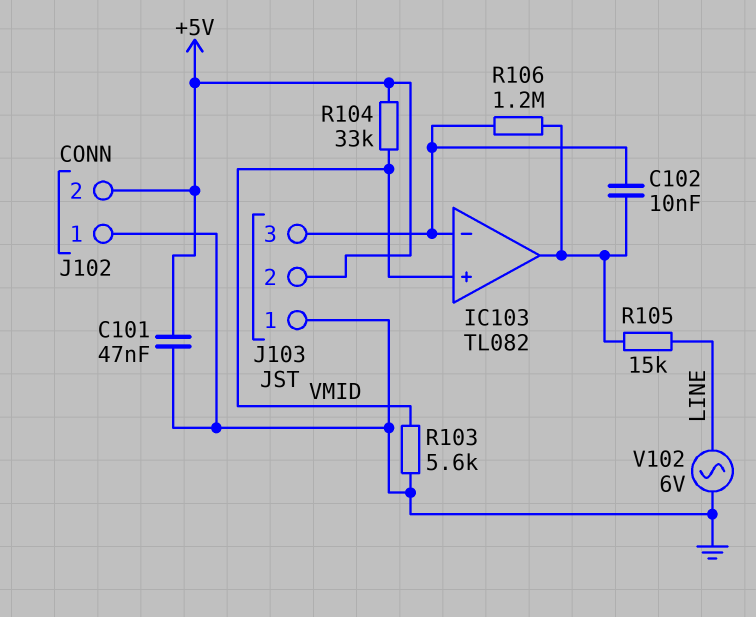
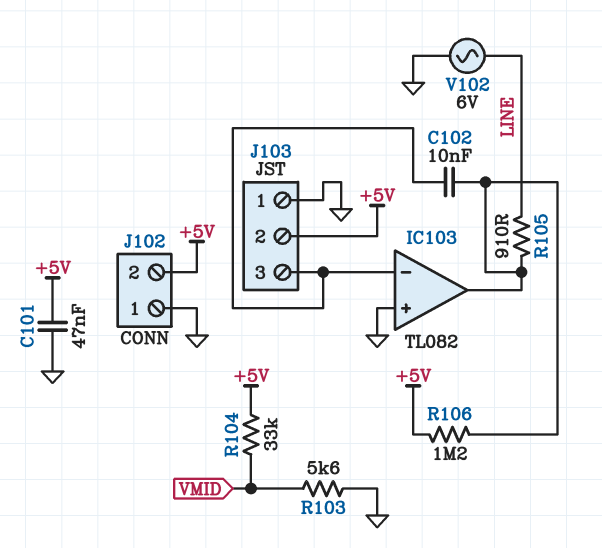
IC103 pin in+: VMID -> GND
R105: 15k (IC103/out, LINE) -> 910 (IC103/out, LINE)
R106: 1.2M (IC103/in-, IC103/out) -> 1.2M (+5V, IC103/out)

